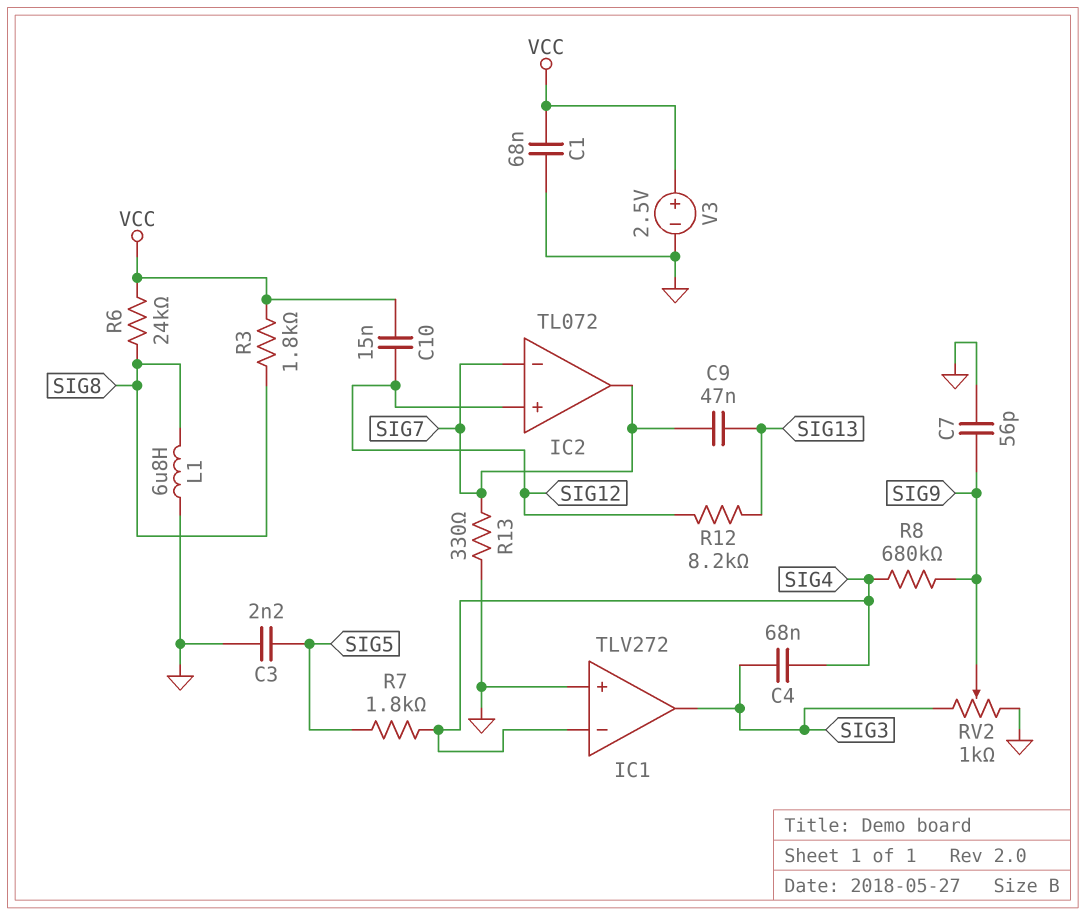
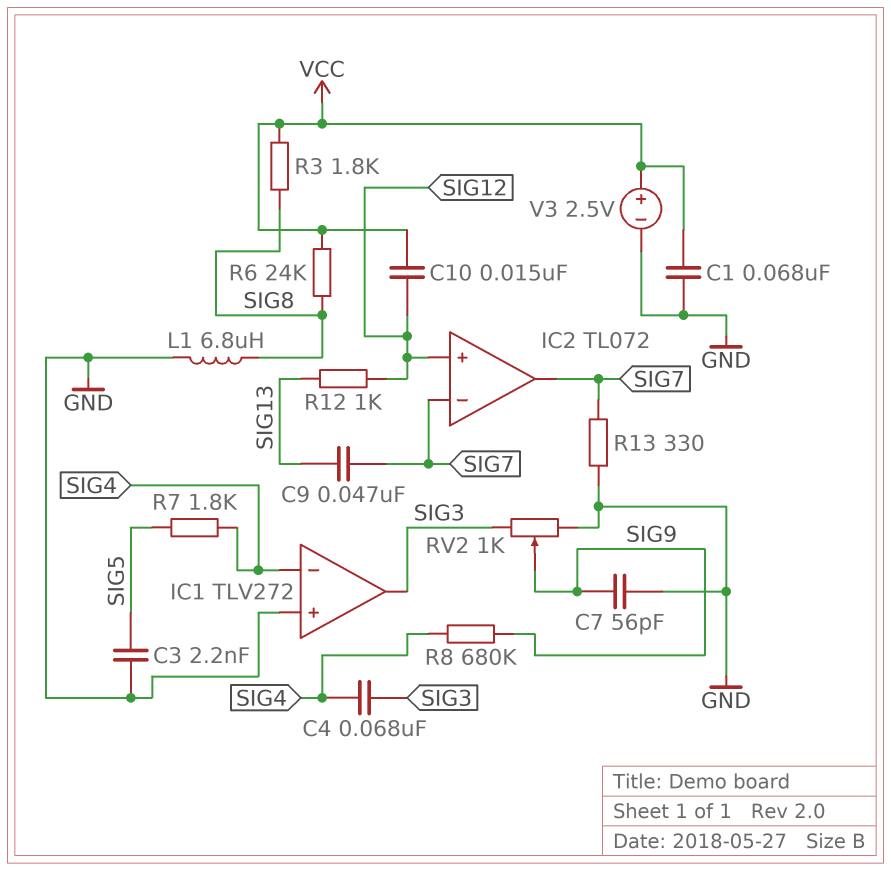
R12: 8.2k (SIG12, SIG13) -> 1k (SIG12, SIG13)

